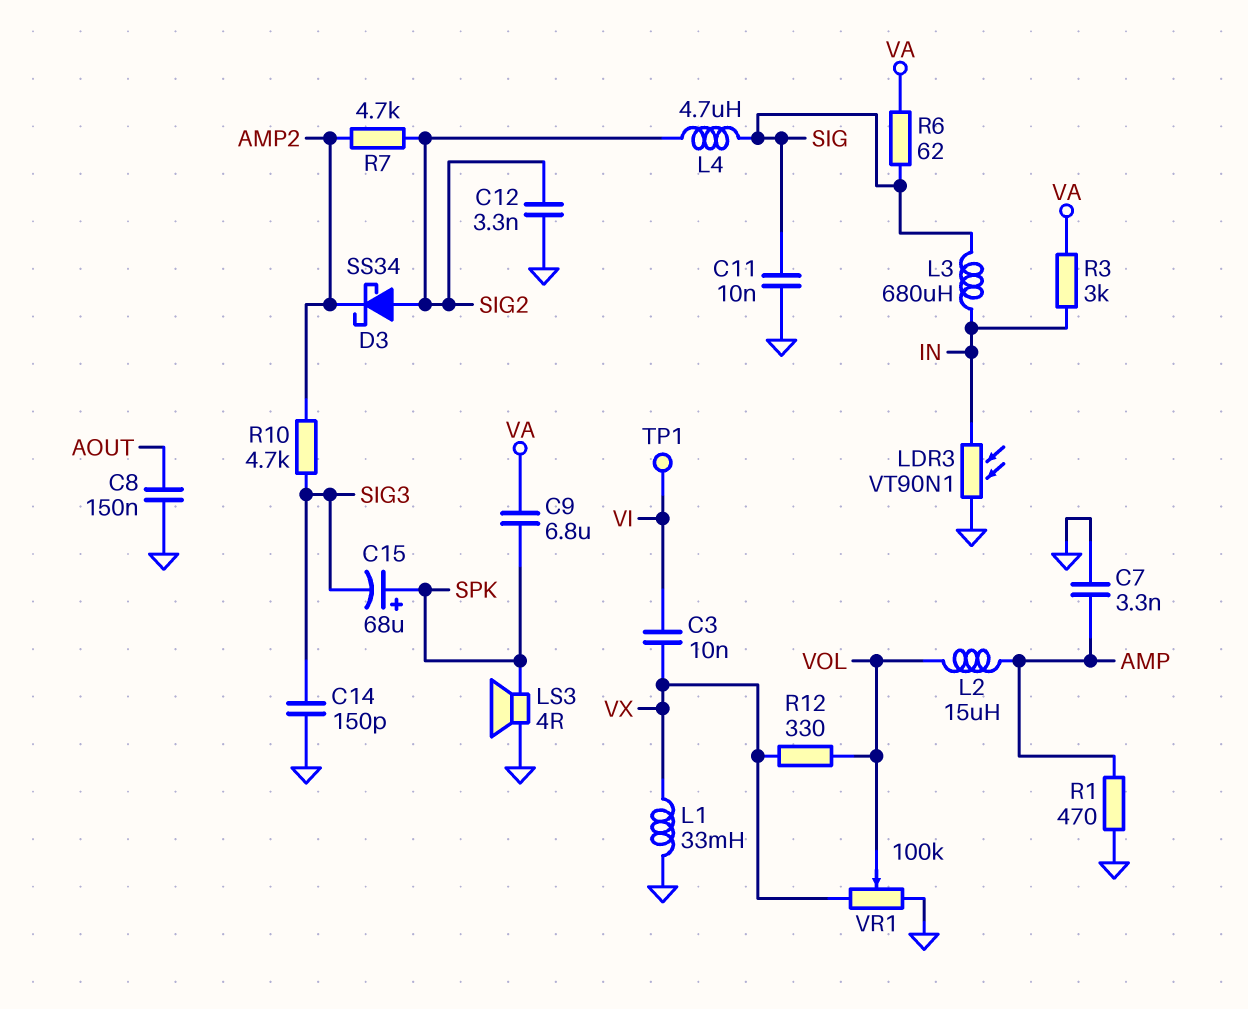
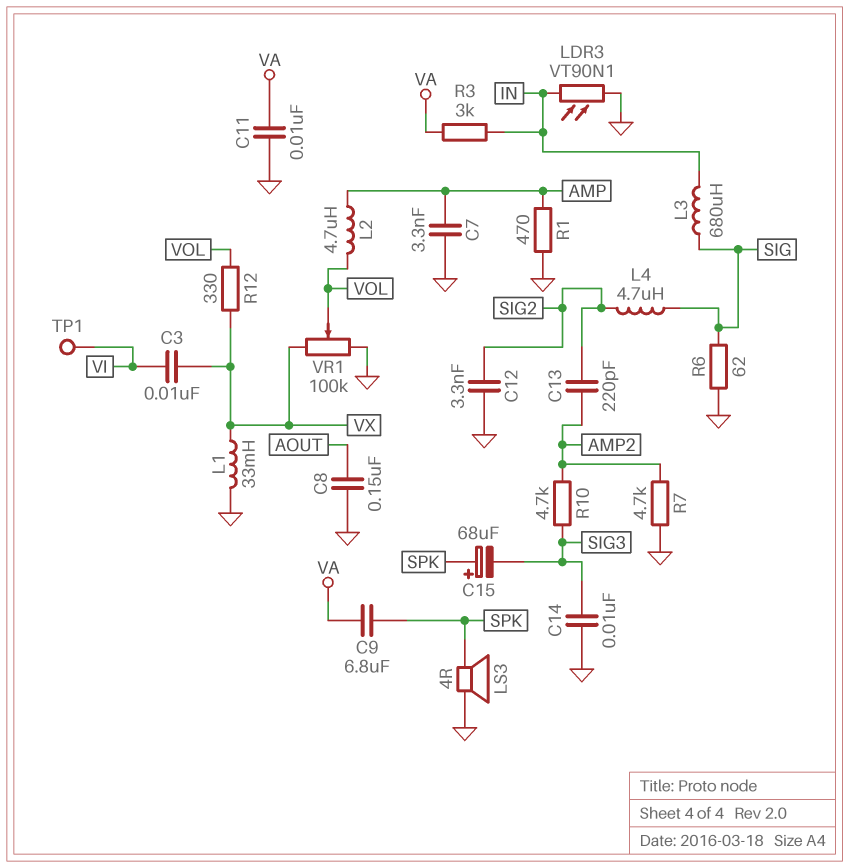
C11: 10nF (GND, SIG) -> 10nF (GND, VA)
C13: none -> 220pF (AMP2, SIG2)
C14: 150pF (GND, SIG3) -> 10nF (GND, SIG3)
D3: schottky SS34 (A SIG2, K AMP2) -> none
L2: 15uH (AMP, VOL) -> 4.7uH (AMP, VOL)
R6: 62 (SIG, VA) -> 62 (GND, SIG)
R7: 4.7k (AMP2, SIG2) -> 4.7k (AMP2, GND)

